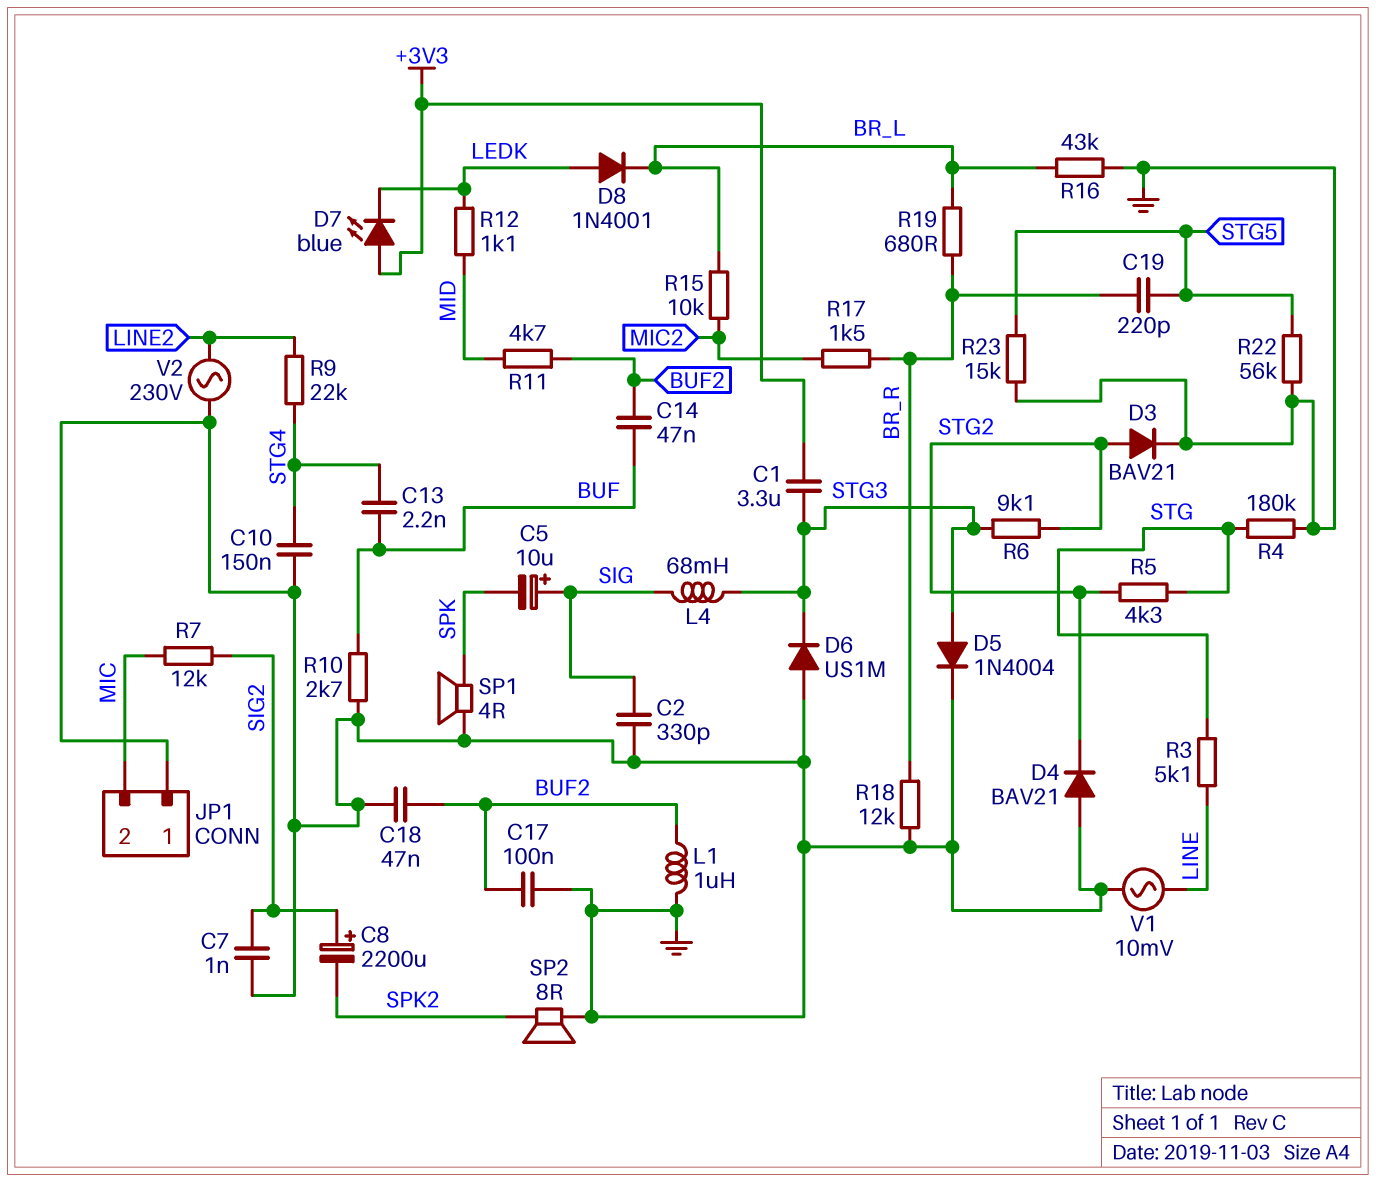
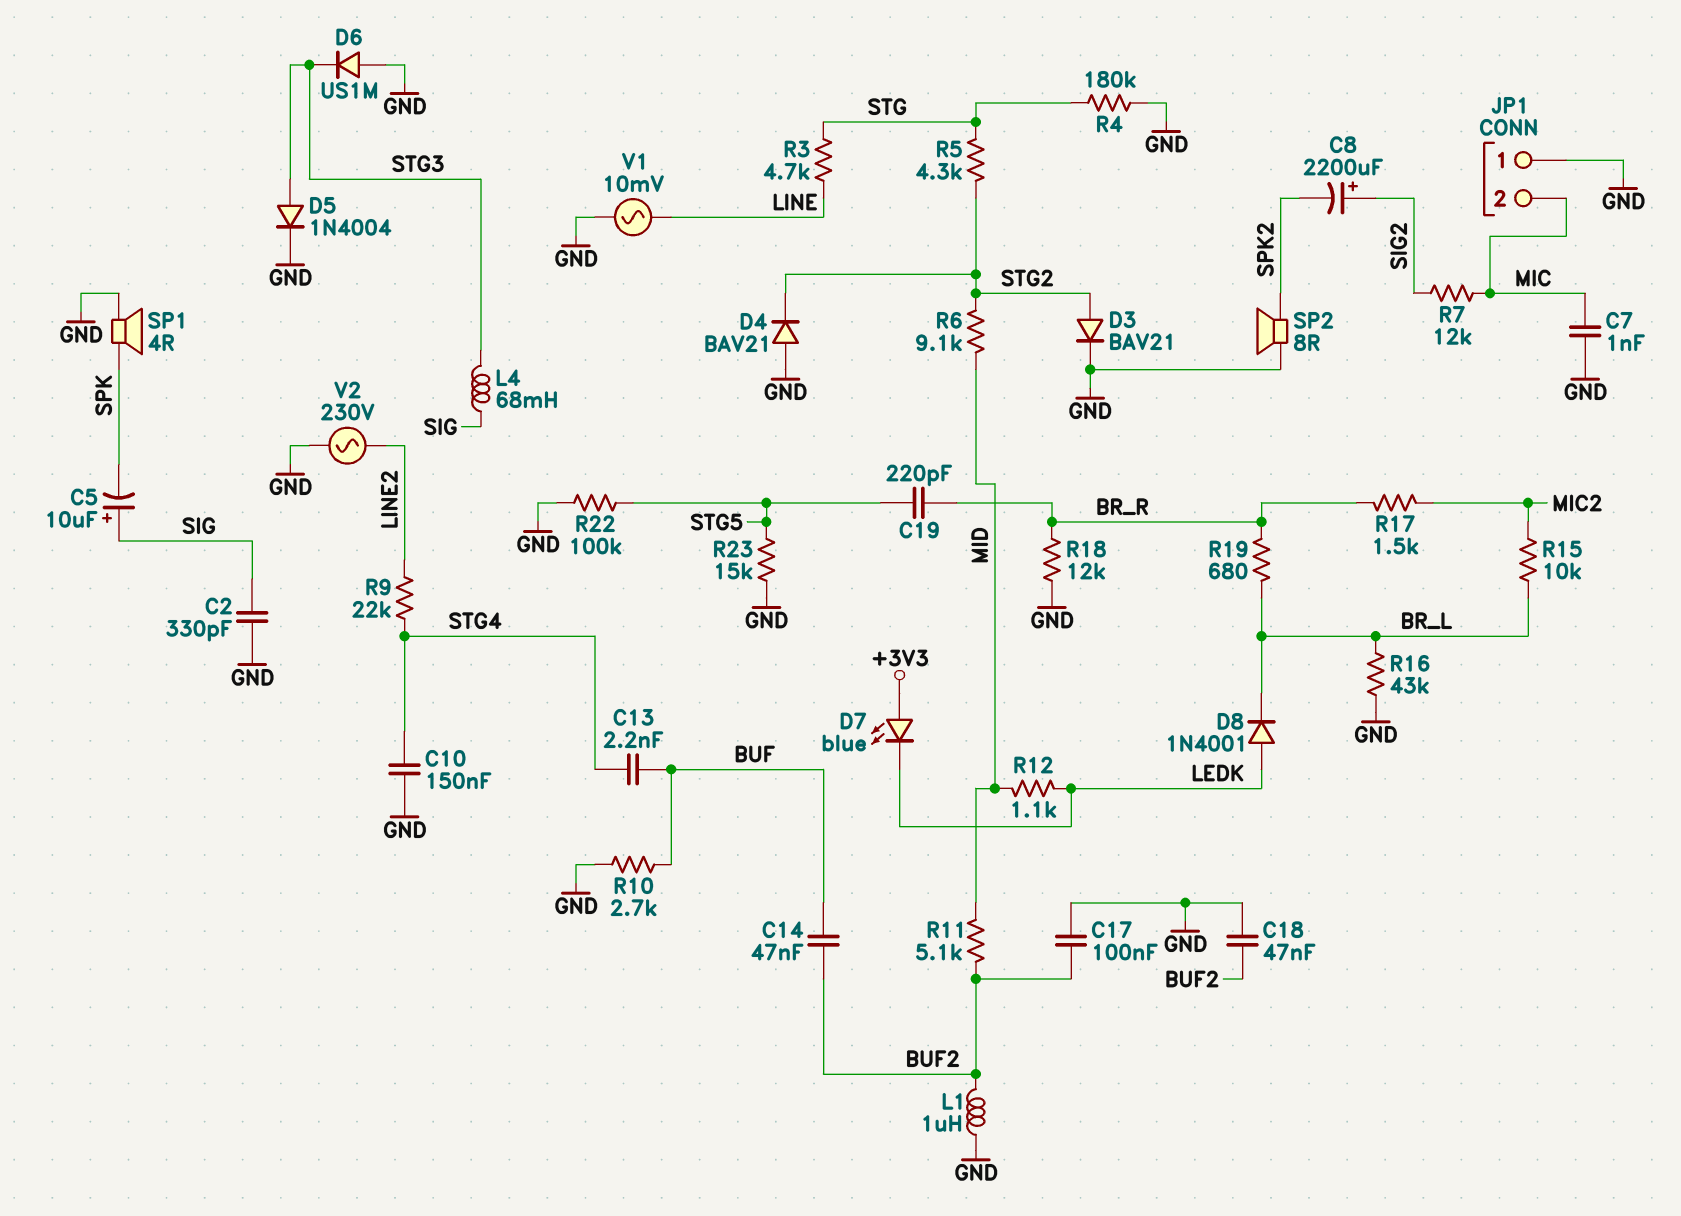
C1: 3.3uF (+3V3, STG3) -> none
C7: 1nF (GND, SIG2) -> 1nF (GND, MIC)
R3: 5.1k (LINE, STG) -> 4.7k (LINE, STG)
R6: 9.1k (STG2, STG3) -> 9.1k (MID, STG2)
R11: 4.7k (BUF2, MID) -> 5.1k (BUF2, MID)
R22: 56k (GND, STG5) -> 100k (GND, STG5)

